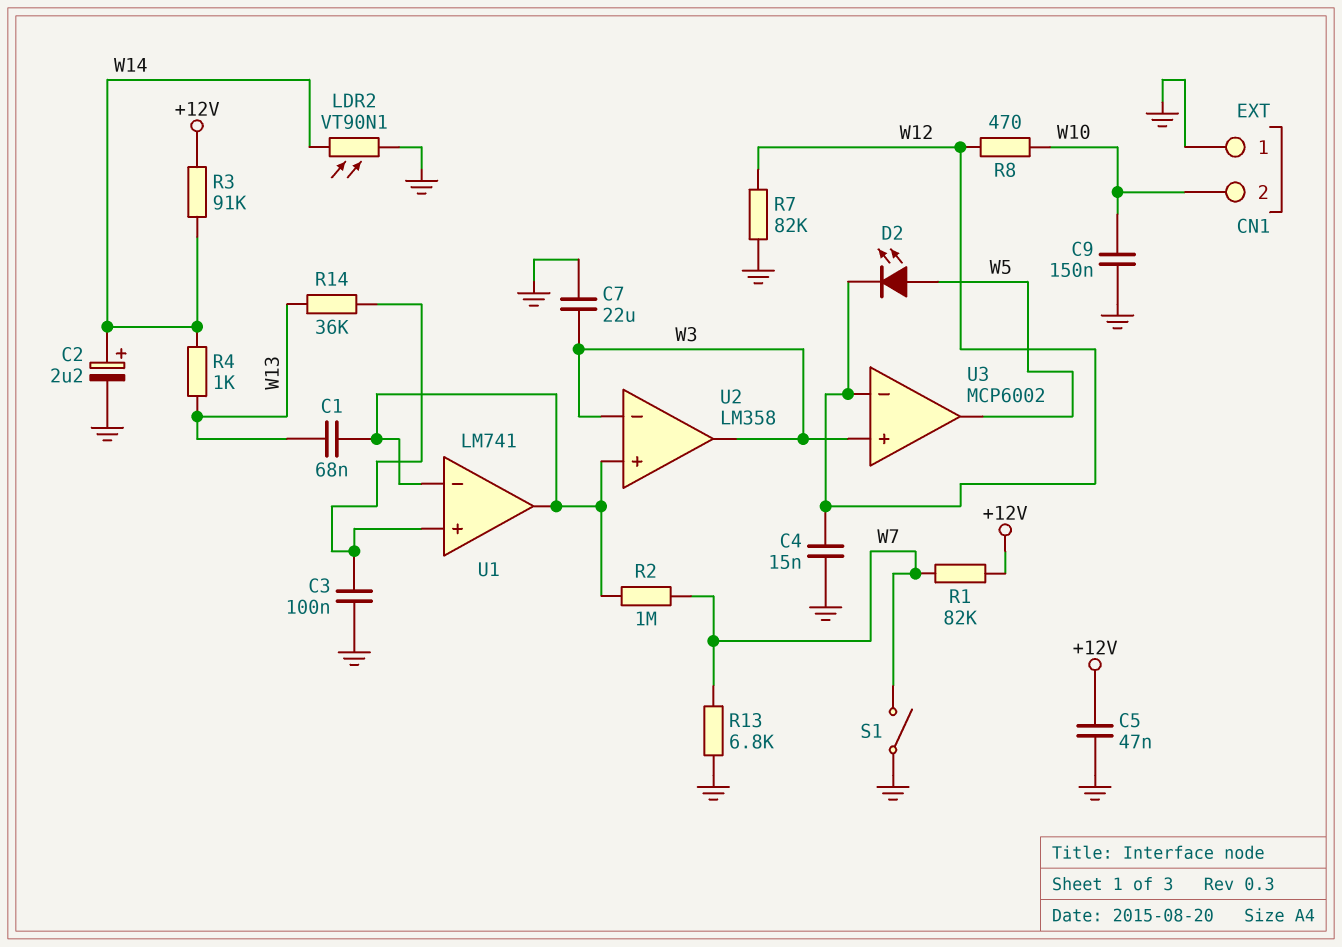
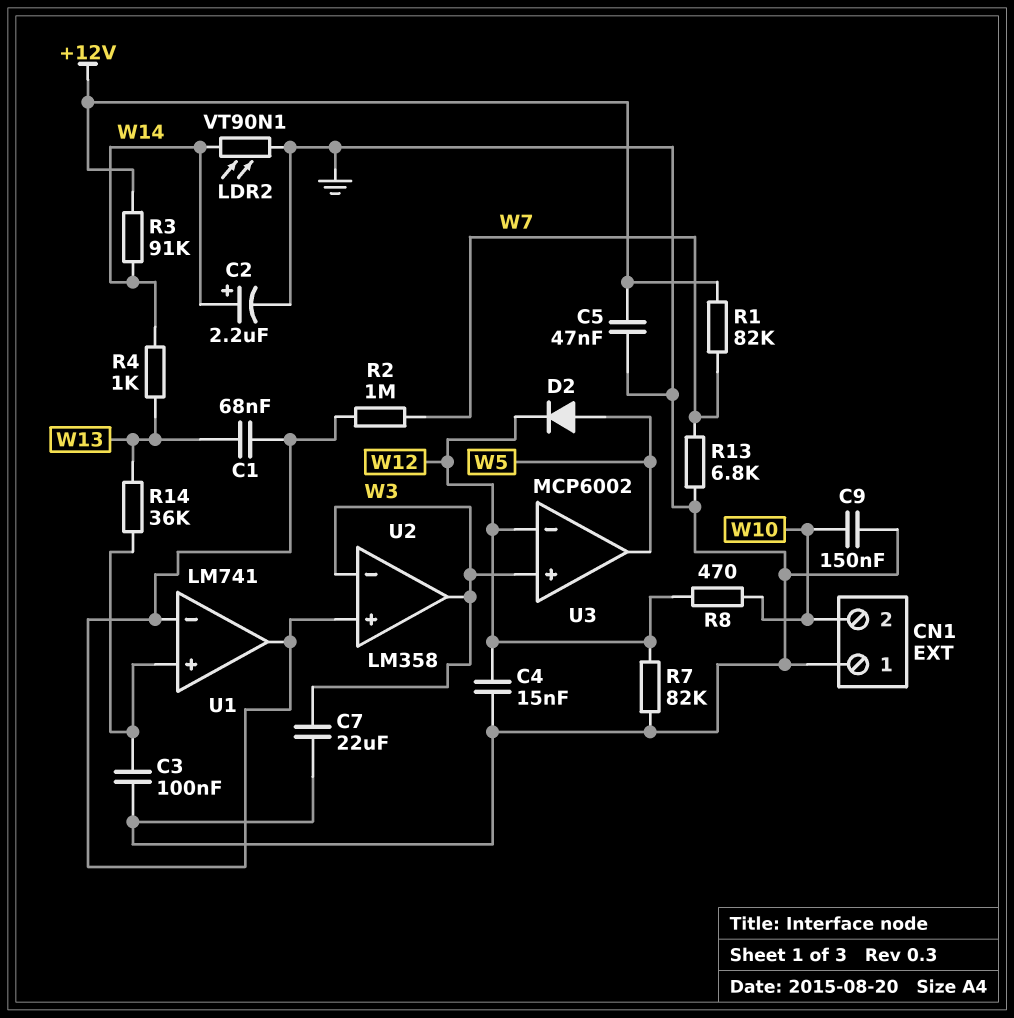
D2: LED (A W5, K W12) -> diode (A W5, K W12)
S1: switch (GND, W7) -> none

